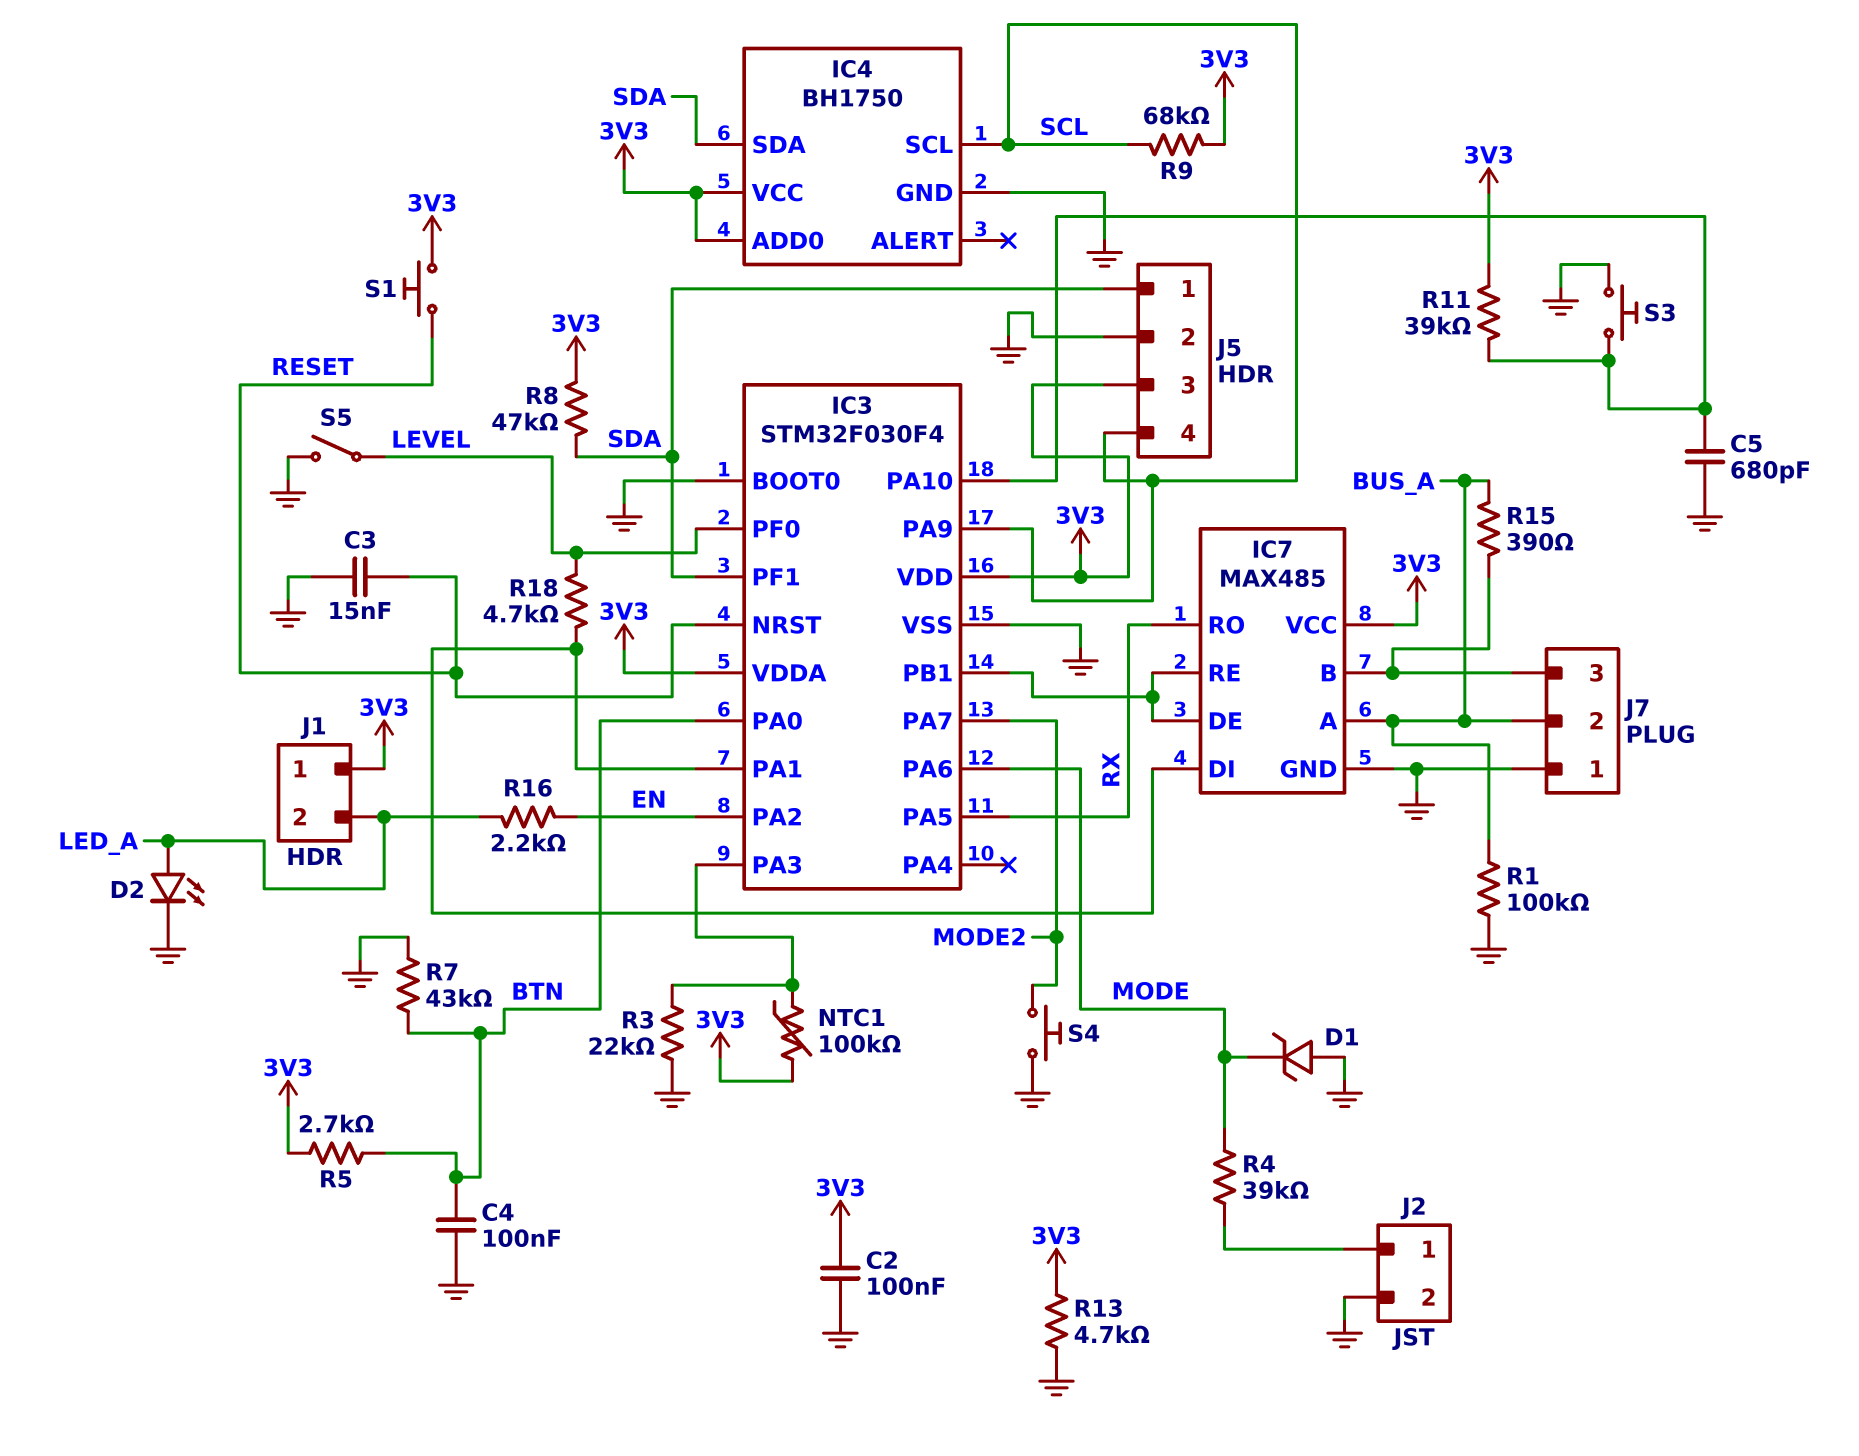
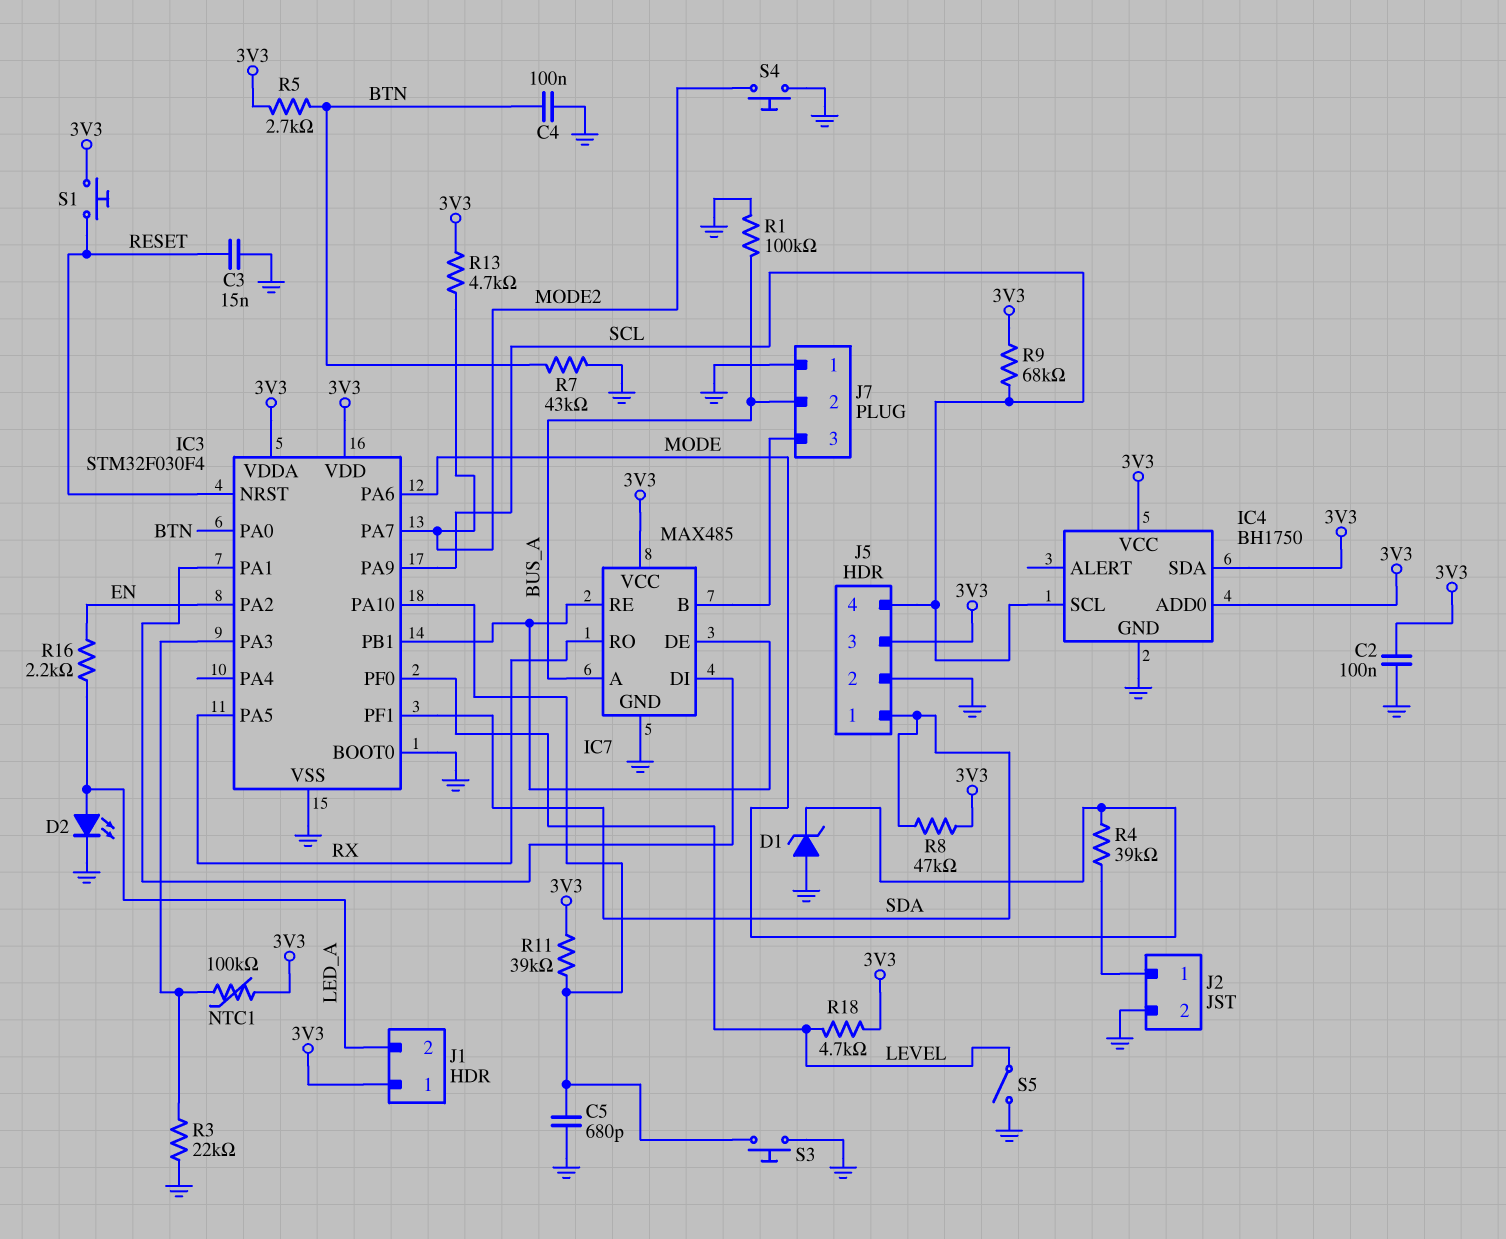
IC4 pin SDA: SDA -> 3V3
R13: 4.7k (3V3, GND) -> 4.7k (3V3, MODE2)
R15: 390 (BUS_A, IC7/B) -> none
R18: 4.7k (IC3/PA1, LEVEL) -> 4.7k (3V3, LEVEL)

